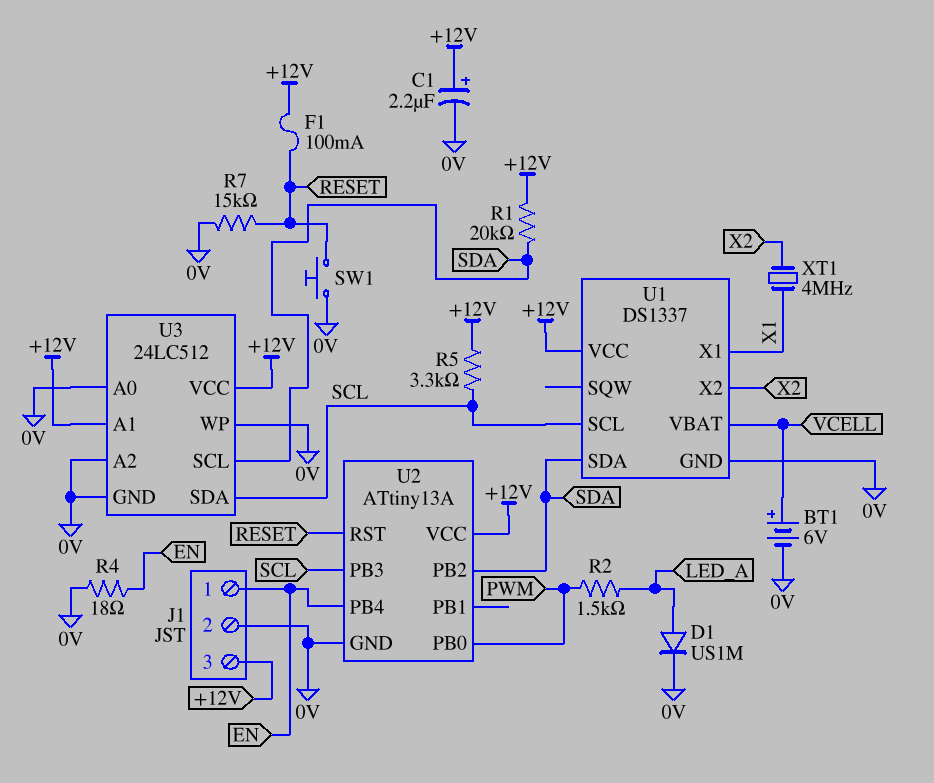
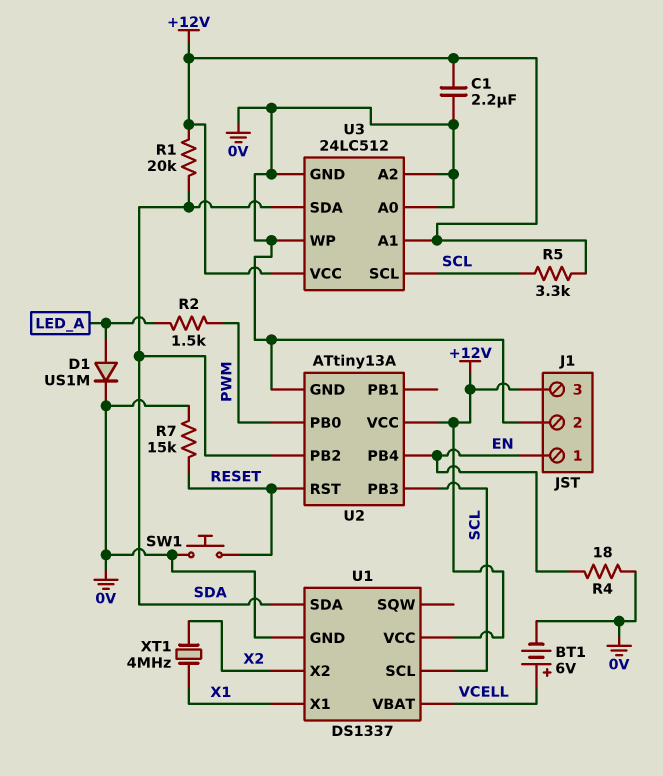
C1: 2.2uF (plus +12V, minus 0V) -> 2.2uF (+12V, 0V)
F1: 100mA (+12V, RESET) -> none
U3 pin SCL: SDA -> SCL
U3 pin SDA: SCL -> SDA

